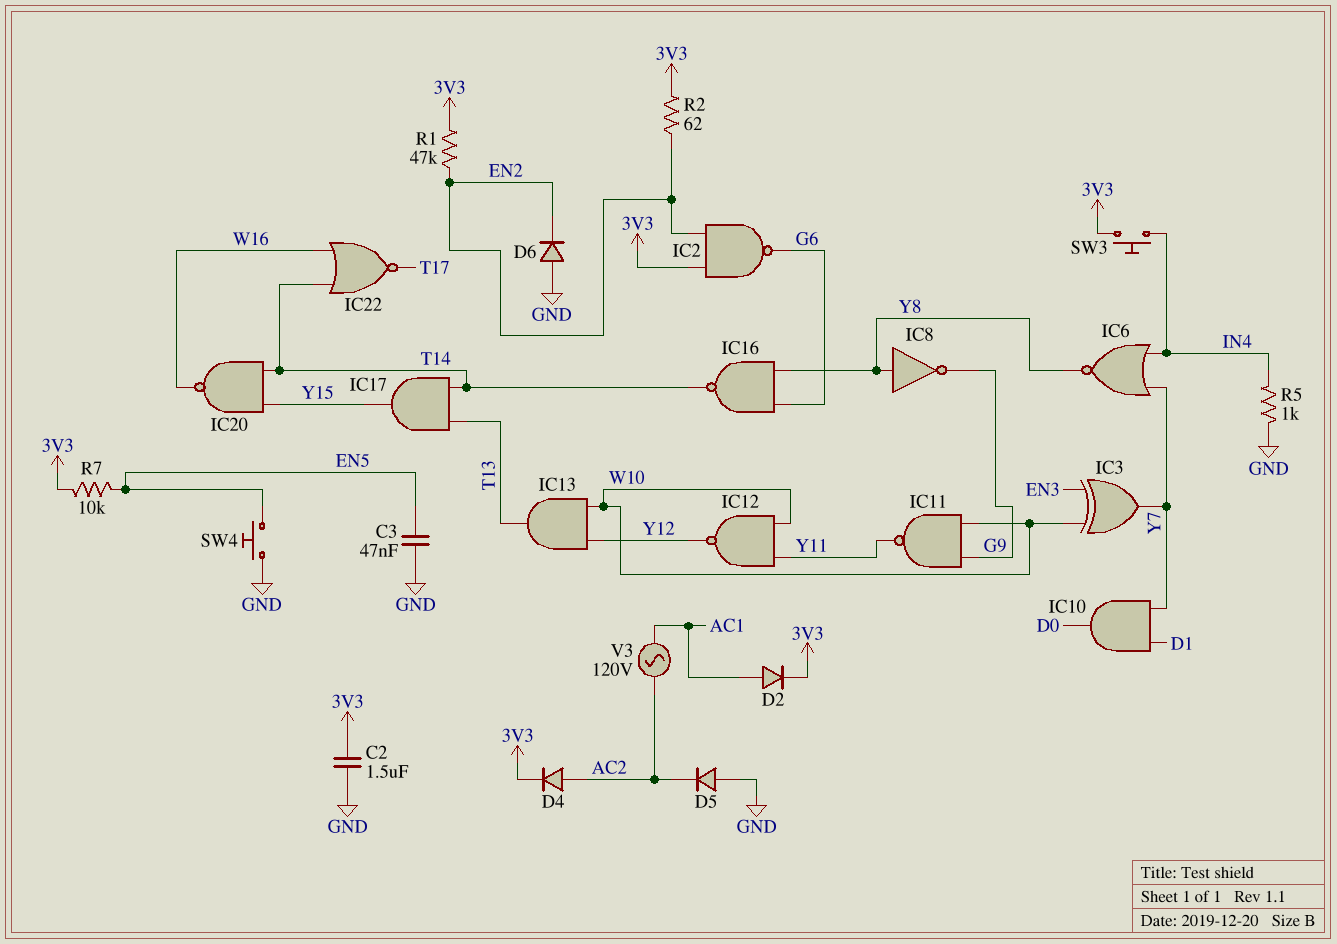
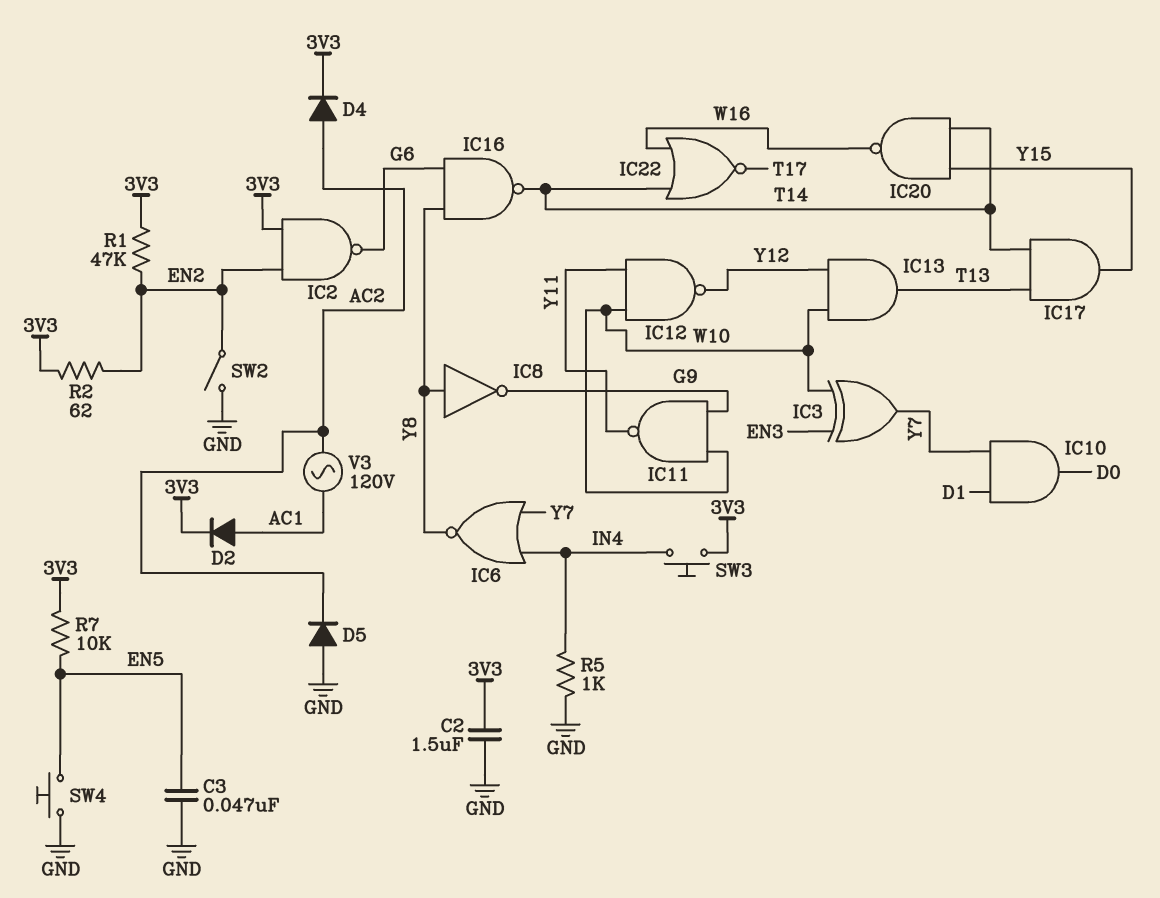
D6: diode (A GND, K EN2) -> none
SW2: none -> switch (EN2, GND)

